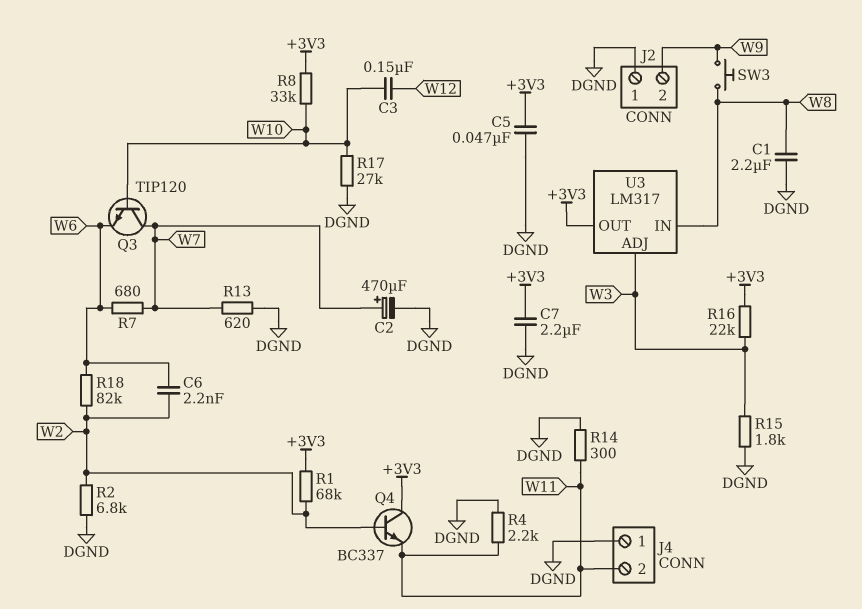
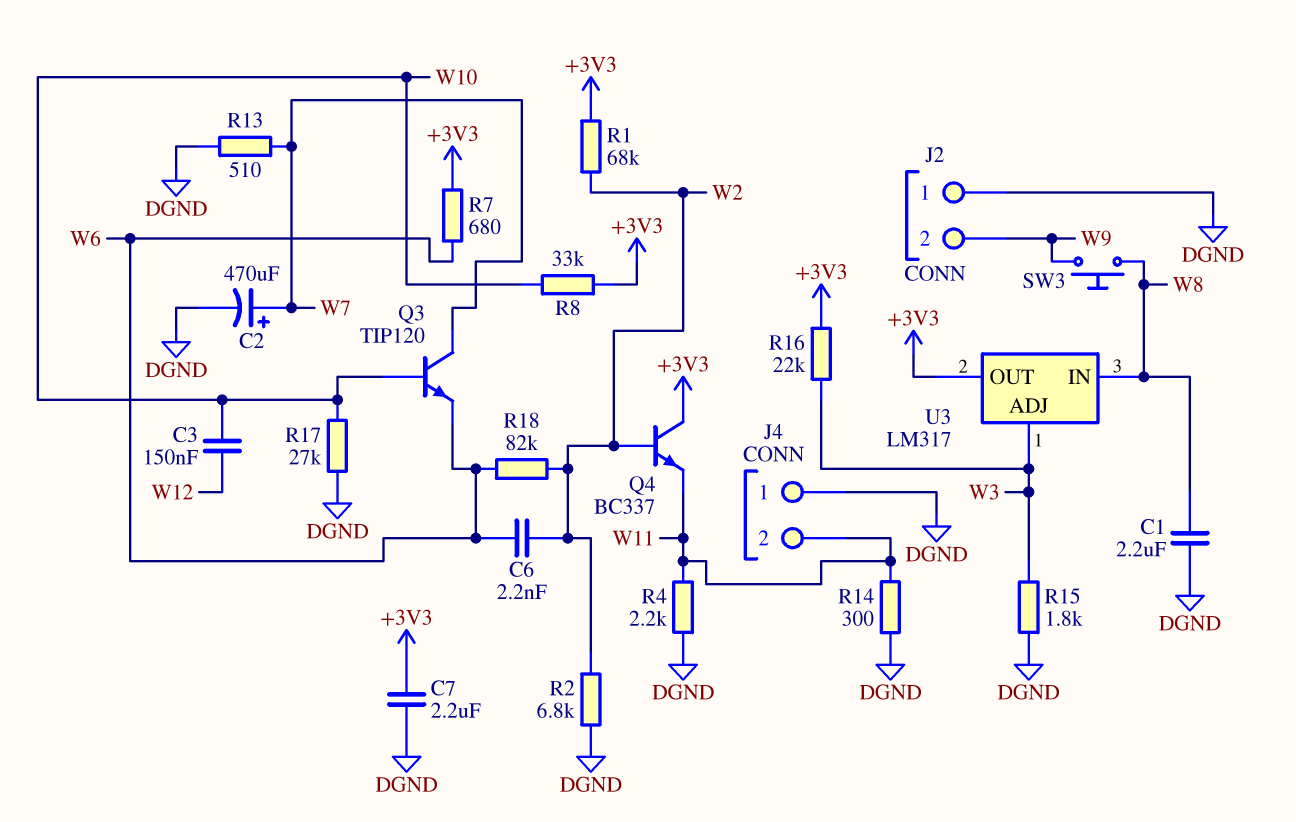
C5: 47nF (+3V3, DGND) -> none
R7: 680 (W6, W7) -> 680 (+3V3, W6)
R13: 620 (DGND, W7) -> 510 (DGND, W7)

